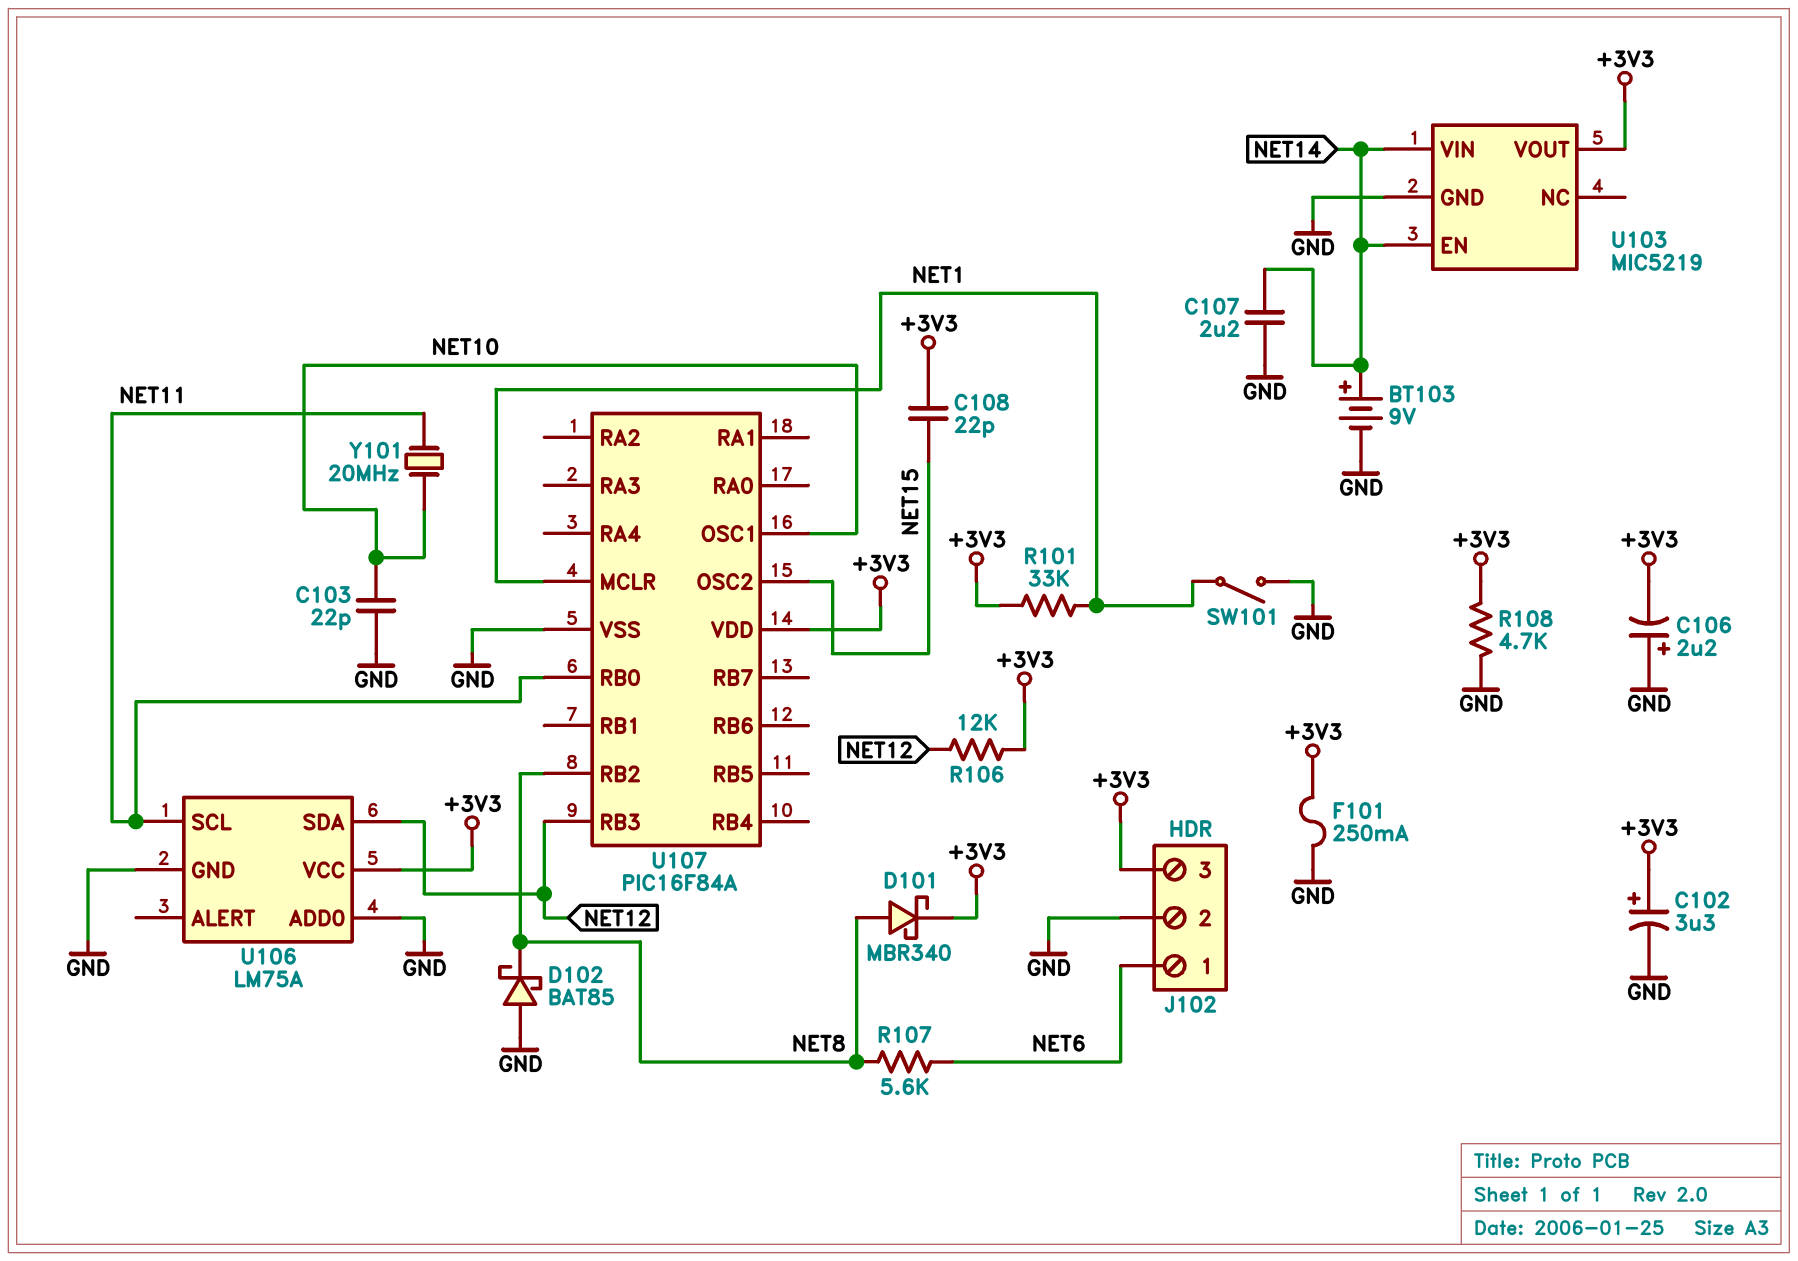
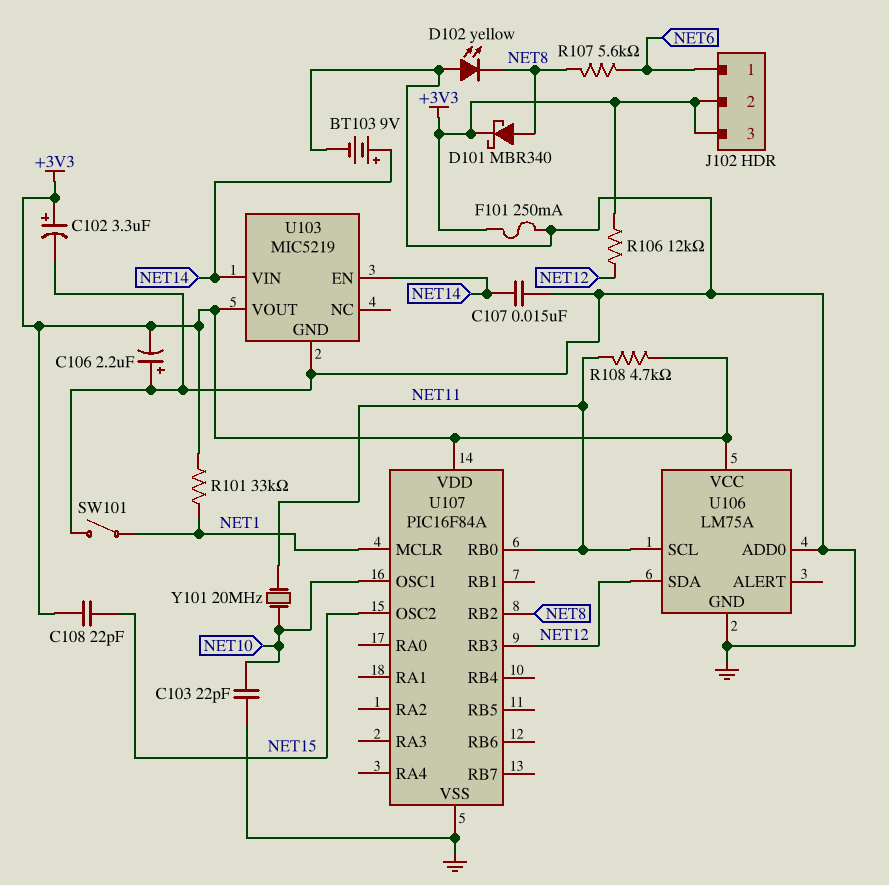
C107: 2.2uF (GND, NET14) -> 15nF (GND, NET14)
D102: schottky BAT85 (A GND, K NET8) -> LED yellow (A GND, K NET8)
J102 pin 2: GND -> +3V3
R108: 4.7k (+3V3, GND) -> 4.7k (+3V3, NET11)

